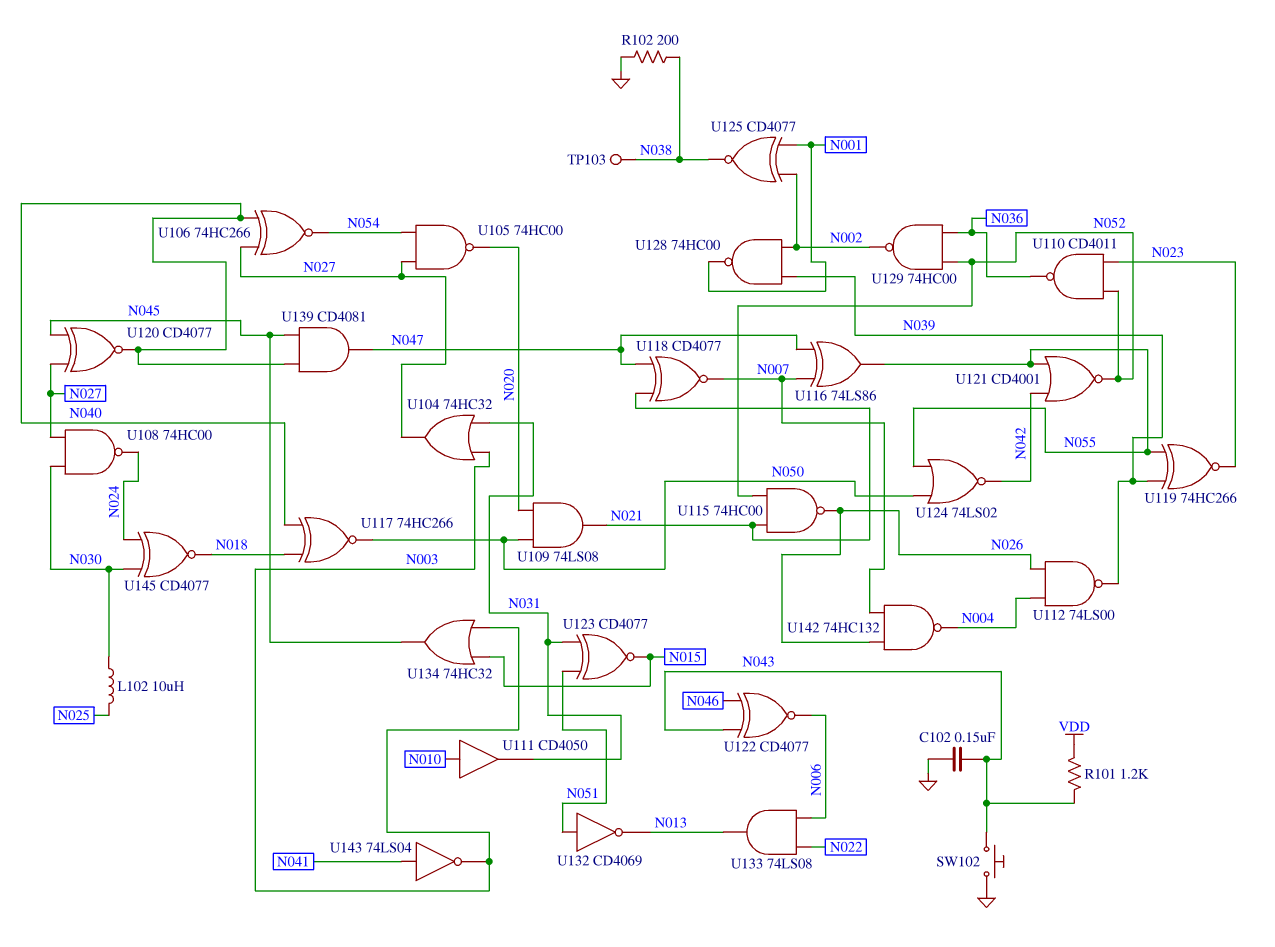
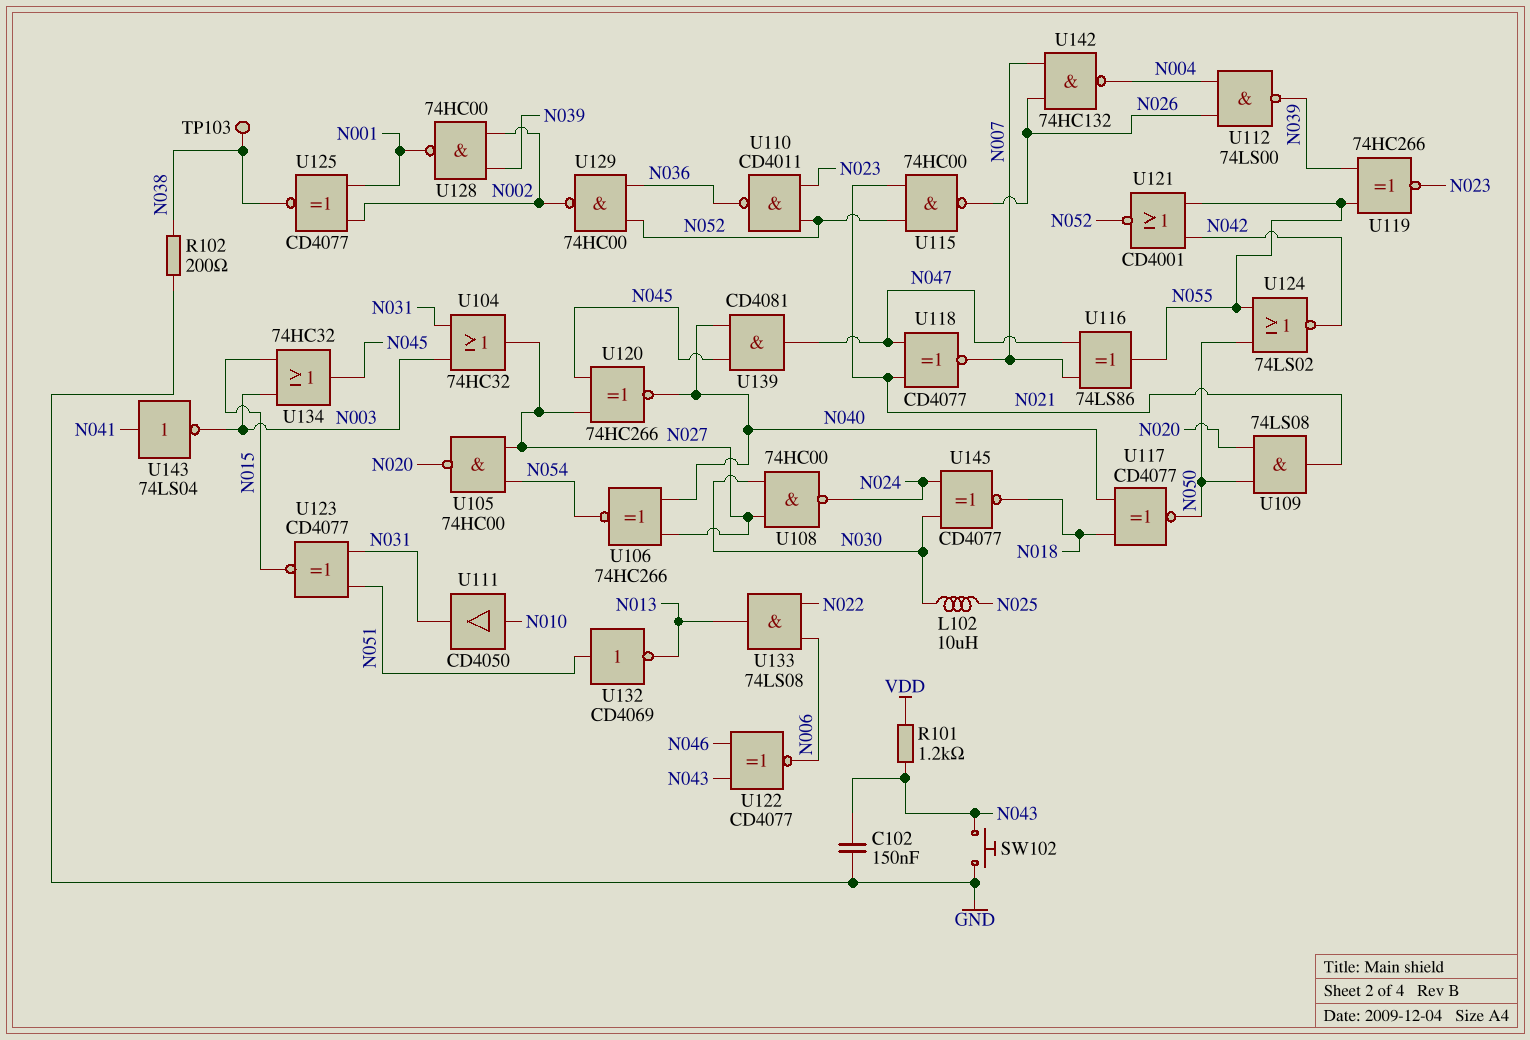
U117: XNOR 74HC266 (in N018, in N040, out N050) -> XNOR CD4077 (in N018, in N040, out N050)
U120: XNOR CD4077 (in N027, in N045, out N040) -> XNOR 74HC266 (in N027, in N045, out N040)

